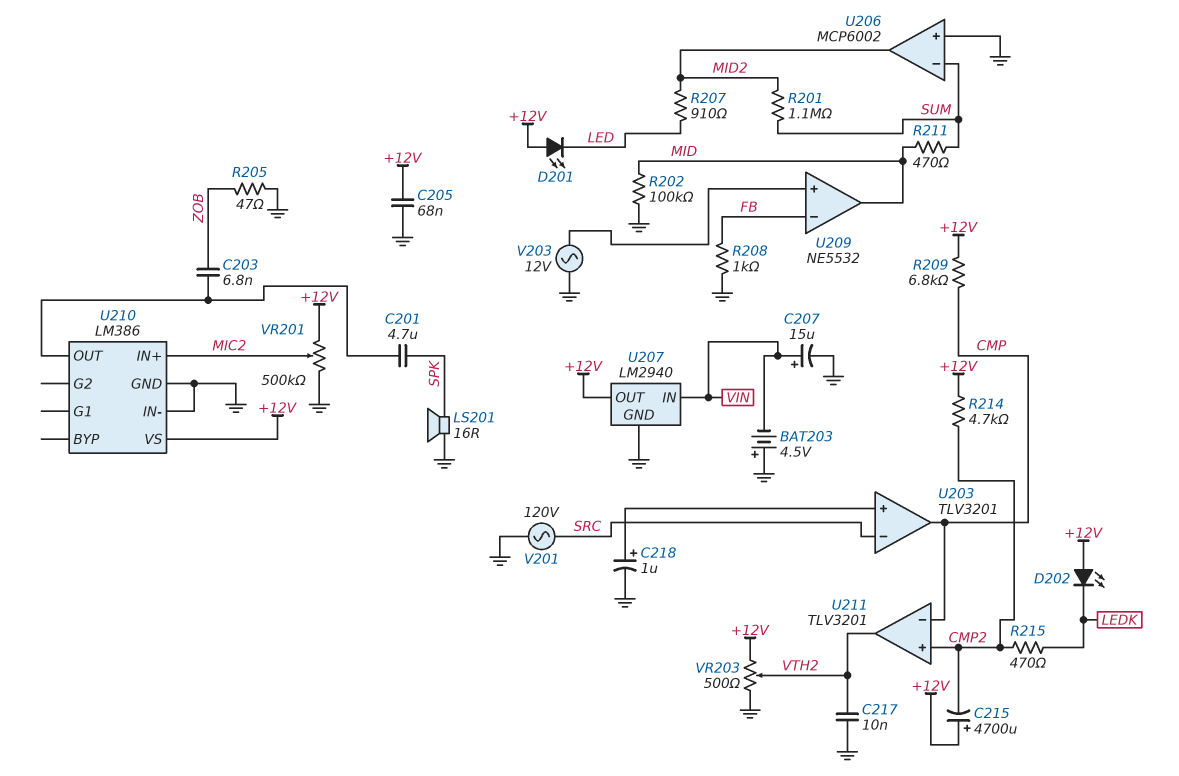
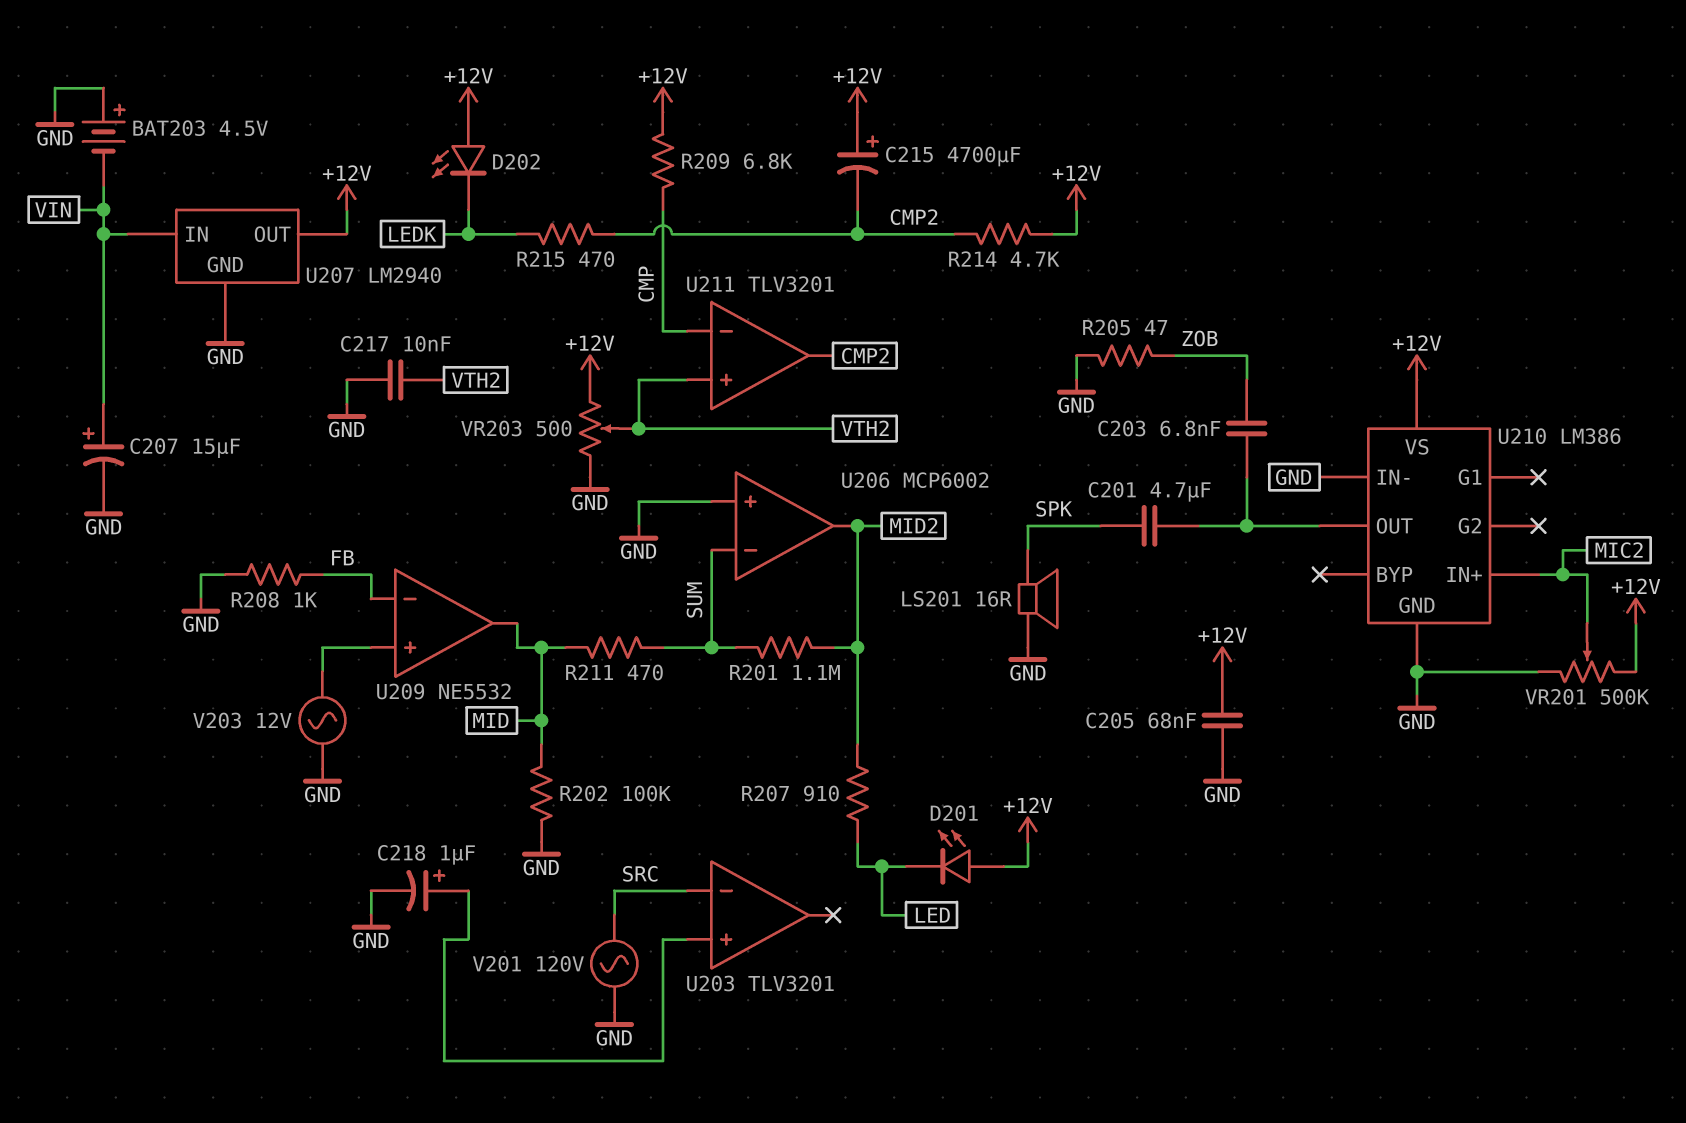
U203 pin out: CMP -> none
U211 pin in+: CMP2 -> VTH2
U211 pin out: VTH2 -> CMP2

